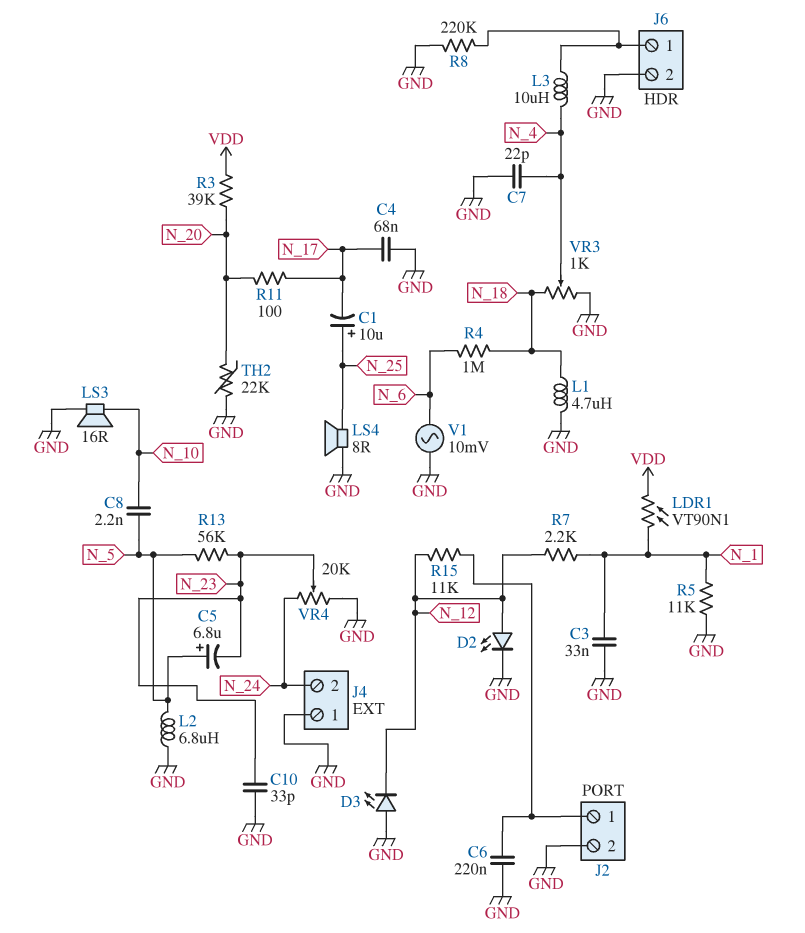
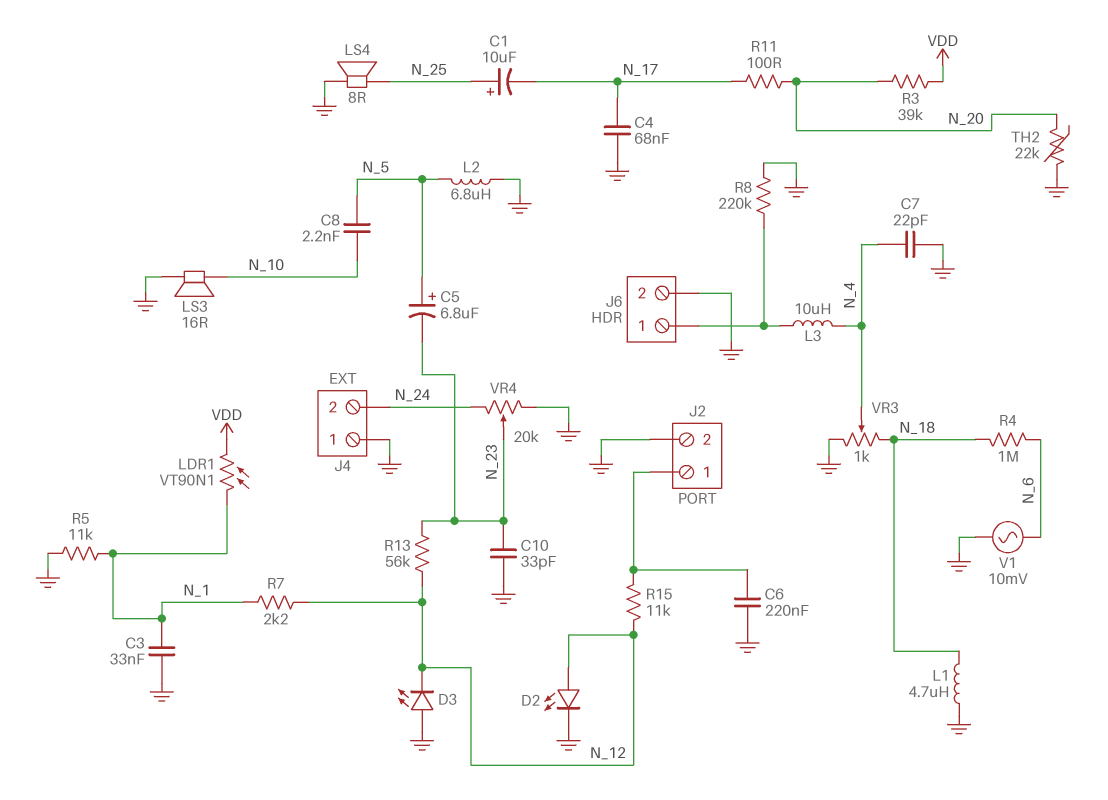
R13: 56k (N_5, N_23) -> 56k (N_12, N_23)

